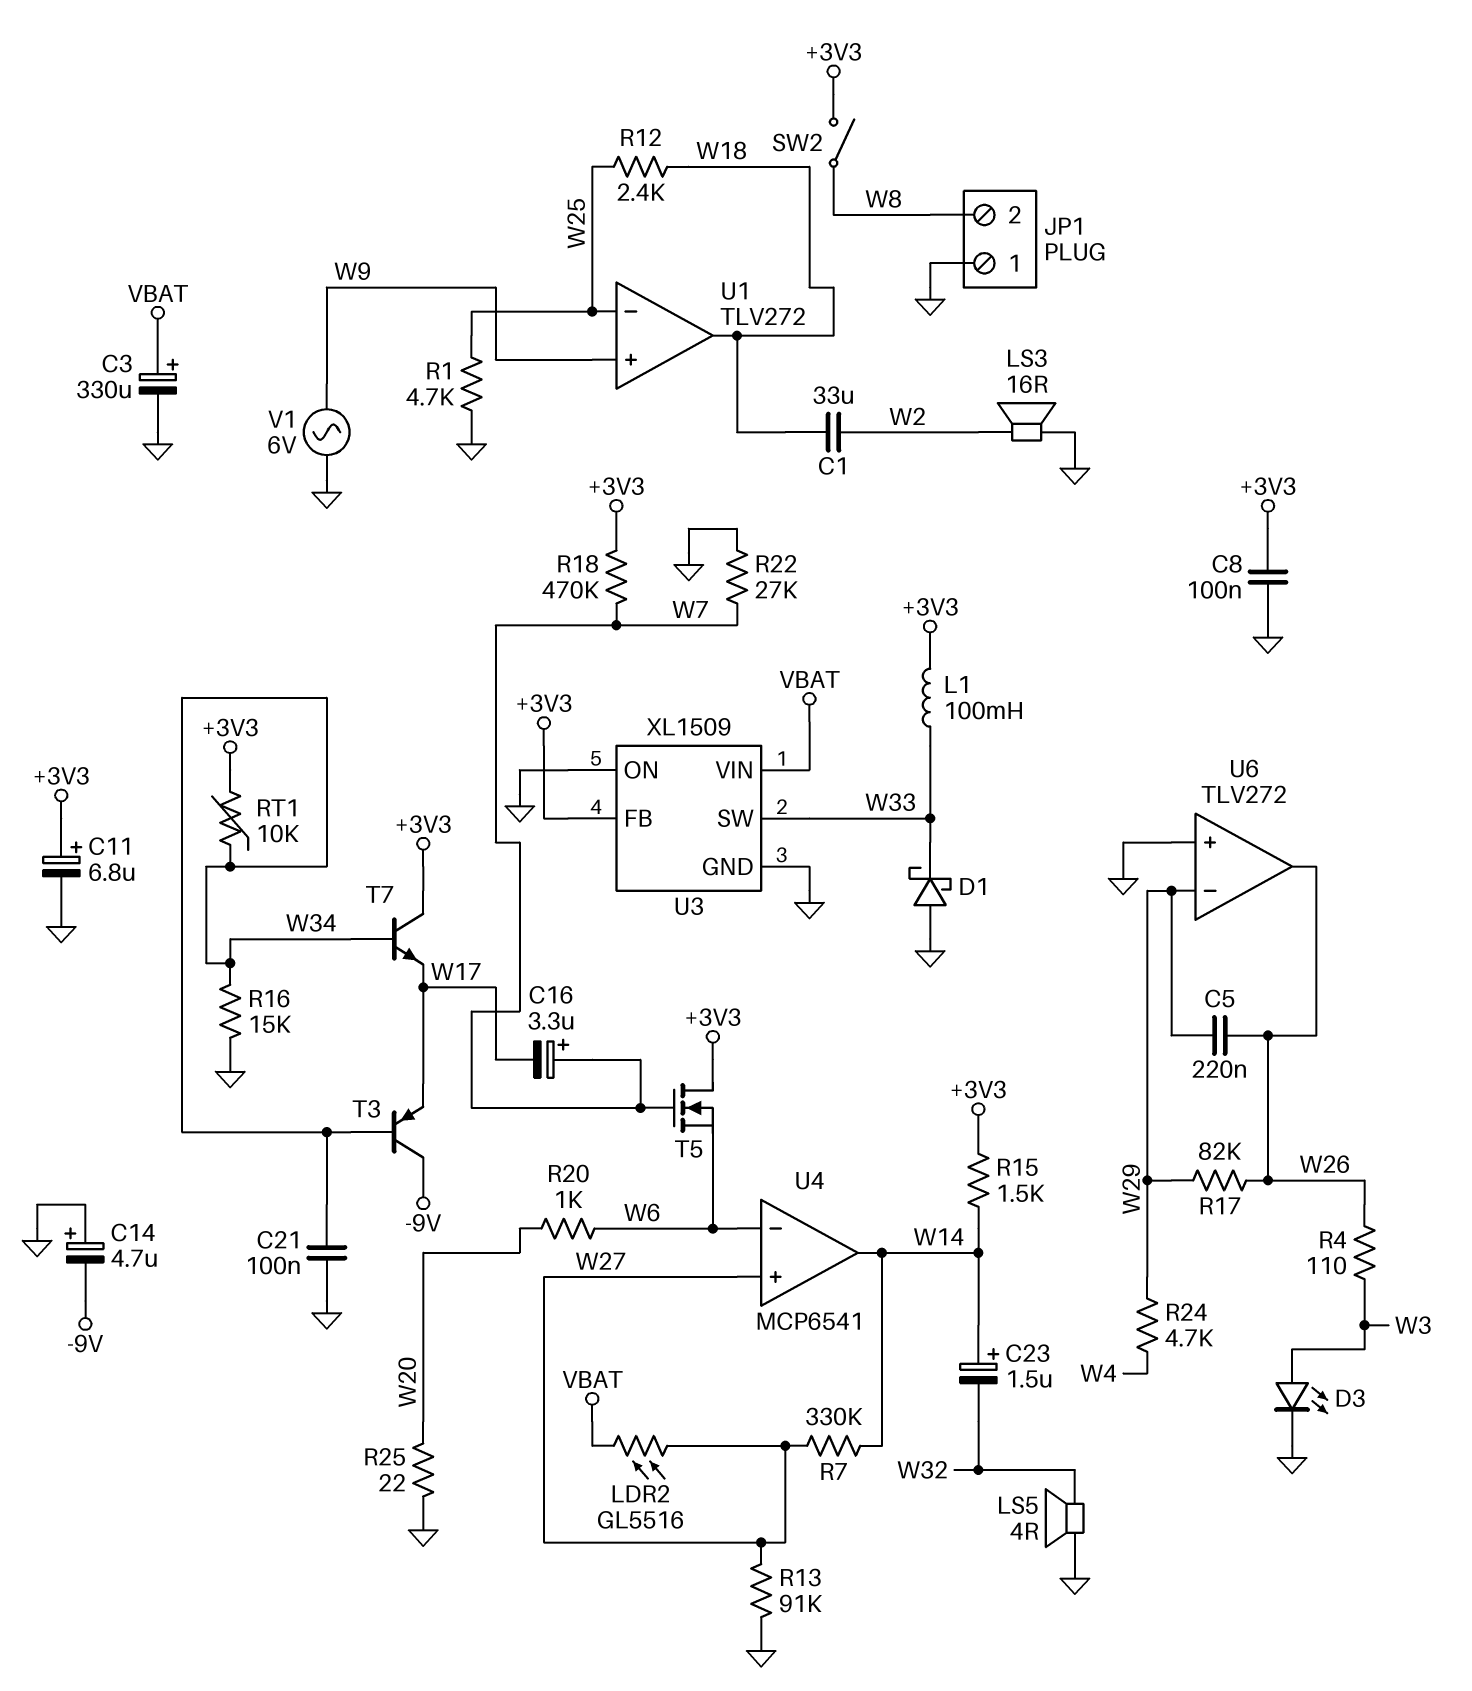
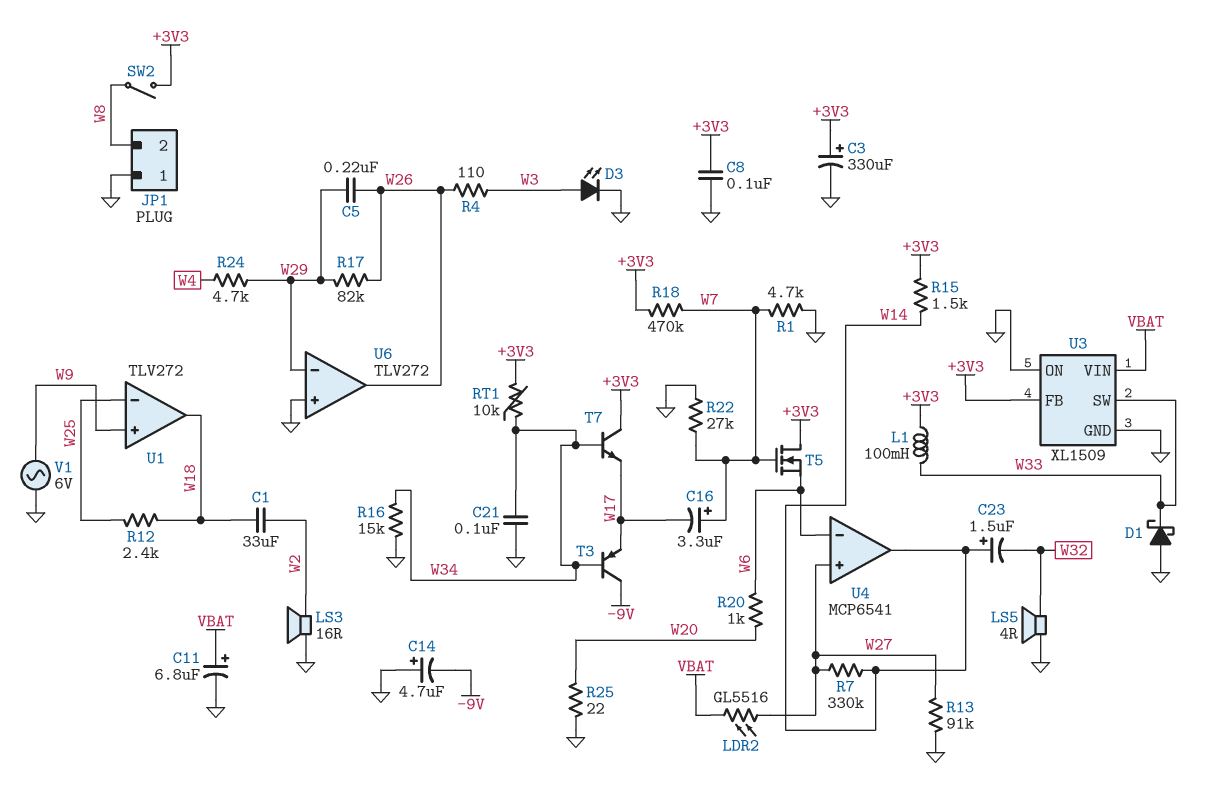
C3: 330uF (plus VBAT, minus GND) -> 330uF (plus +3V3, minus GND)
C11: 6.8uF (plus +3V3, minus GND) -> 6.8uF (plus VBAT, minus GND)
R1: 4.7k (GND, W25) -> 4.7k (GND, W7)

